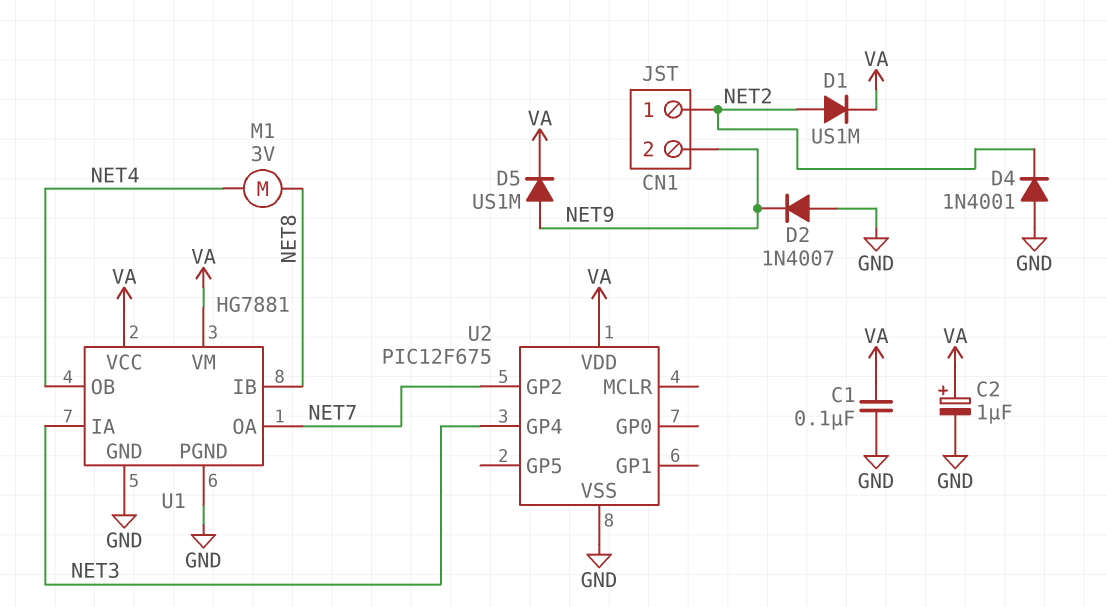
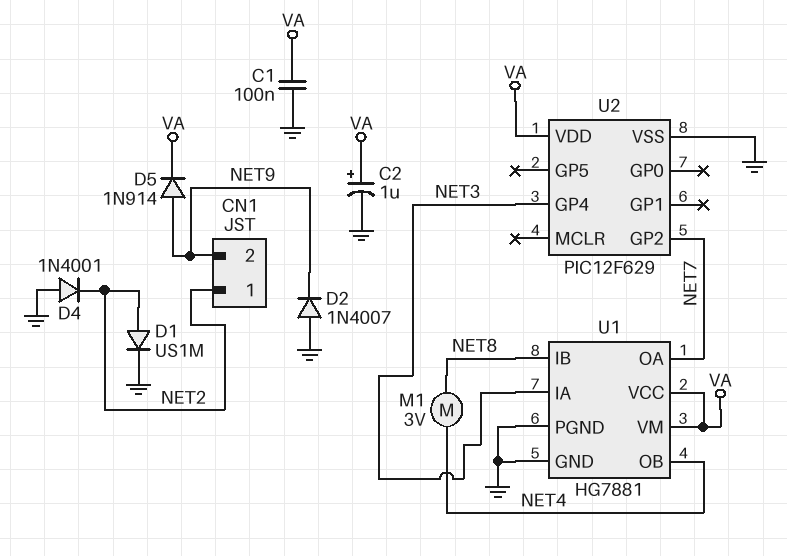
D1: diode US1M (A NET2, K VA) -> diode US1M (A NET2, K GND)
D5: diode US1M (A NET9, K VA) -> diode 1N914 (A NET9, K VA)
U2: PIC12F675 -> PIC12F629

